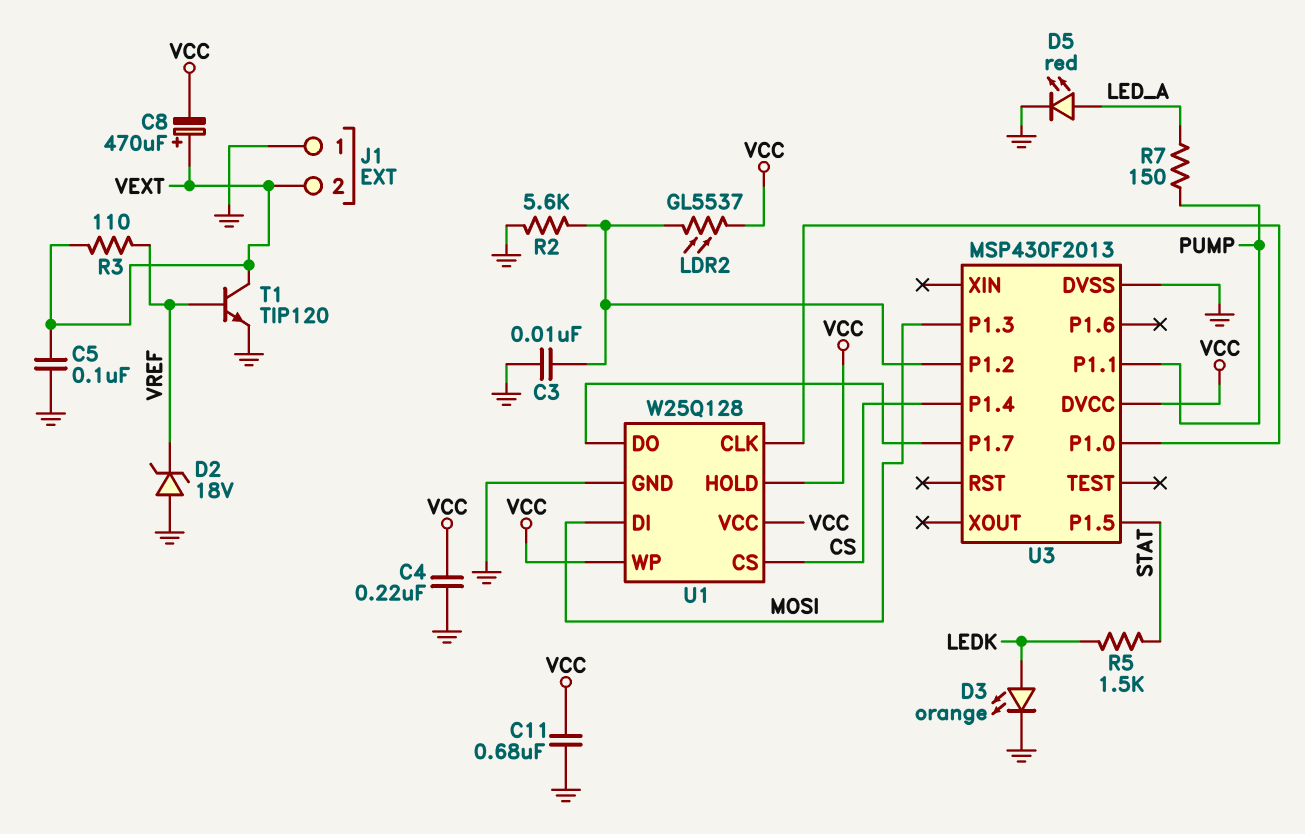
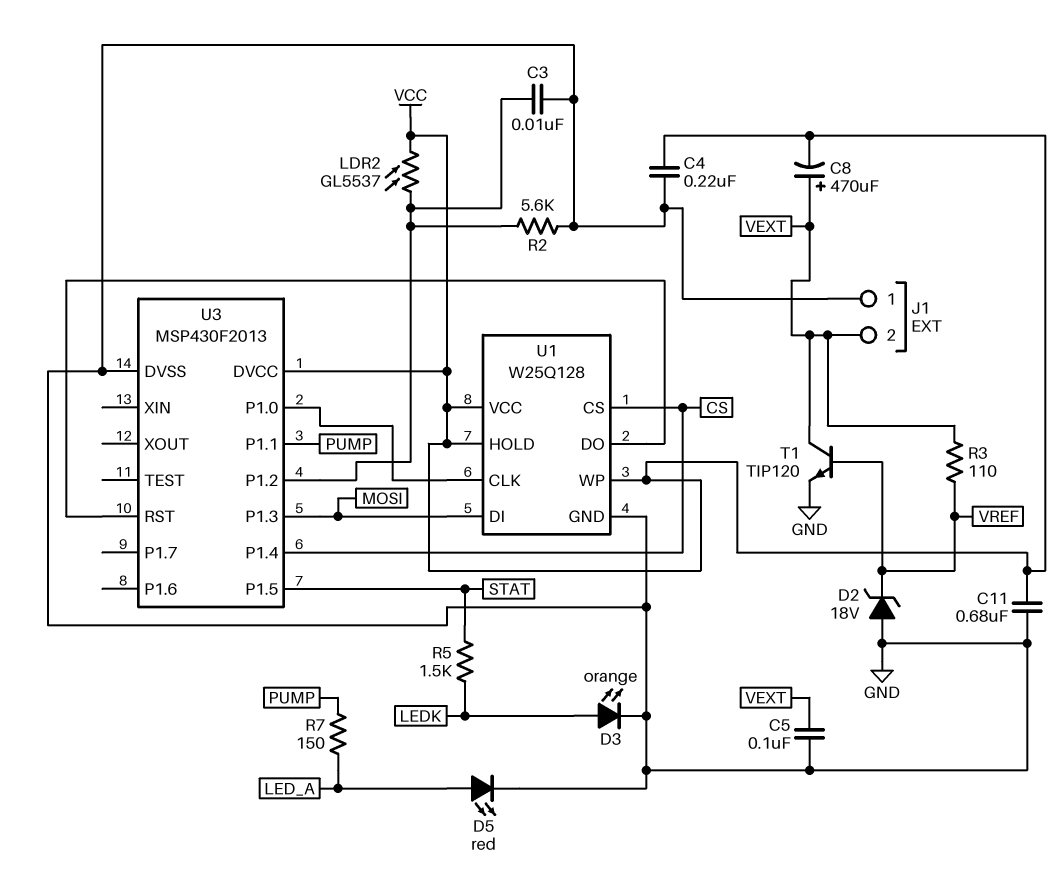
U3 pin P1.7: U1/DO -> none
U3 pin RST: none -> U1/DO

